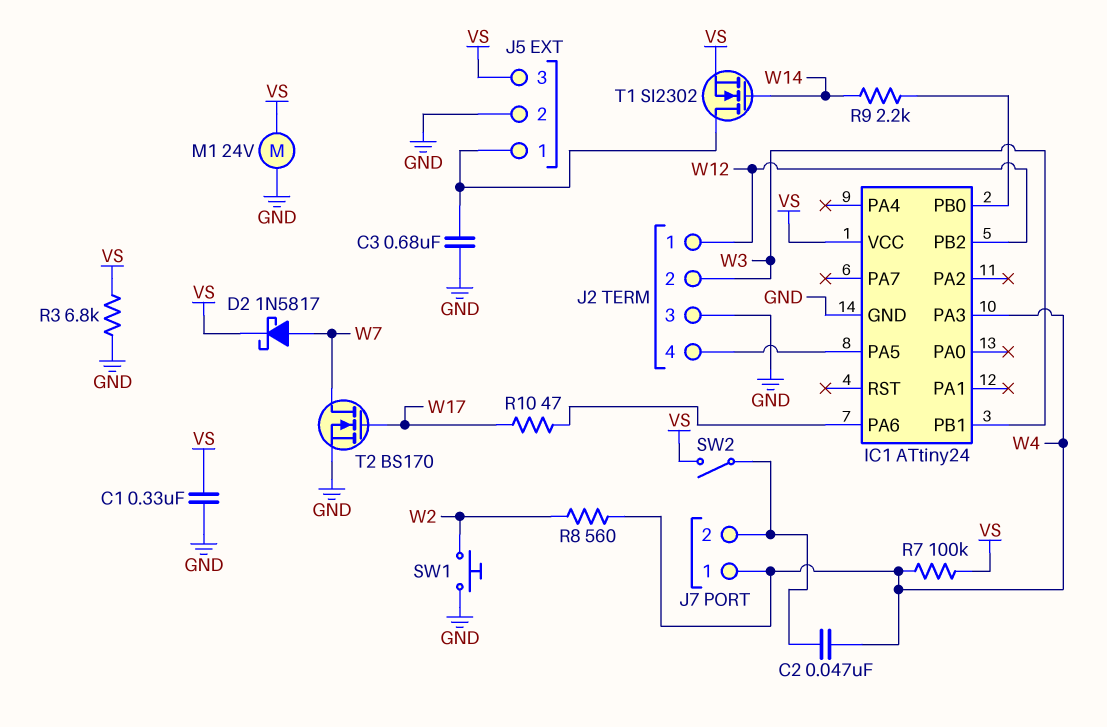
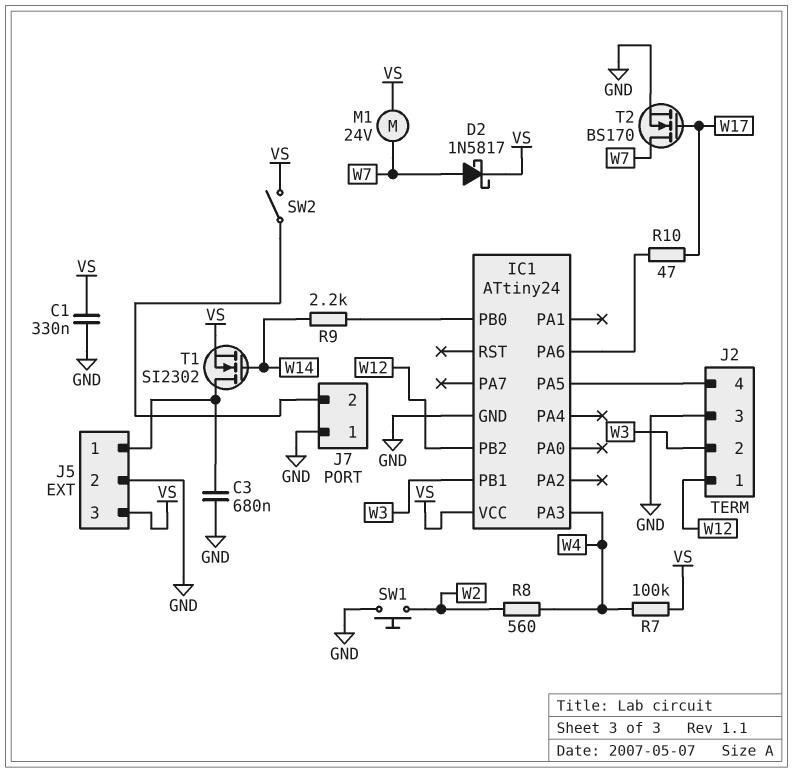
C2: 47nF (J7/2, W4) -> none
J7 pin 1: W4 -> GND
M1: motor 24V (GND, VS) -> motor 24V (VS, W7)
R3: 6.8k (GND, VS) -> none

